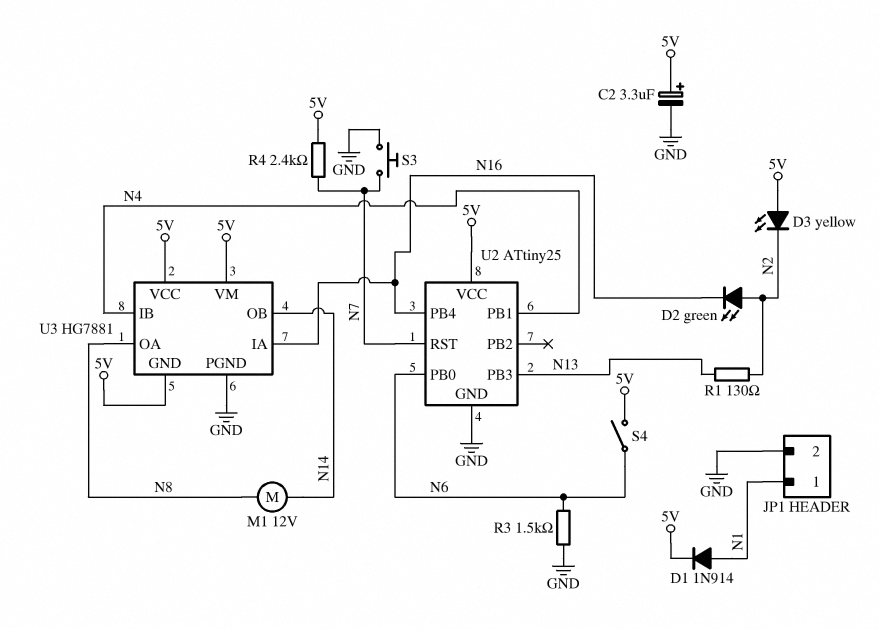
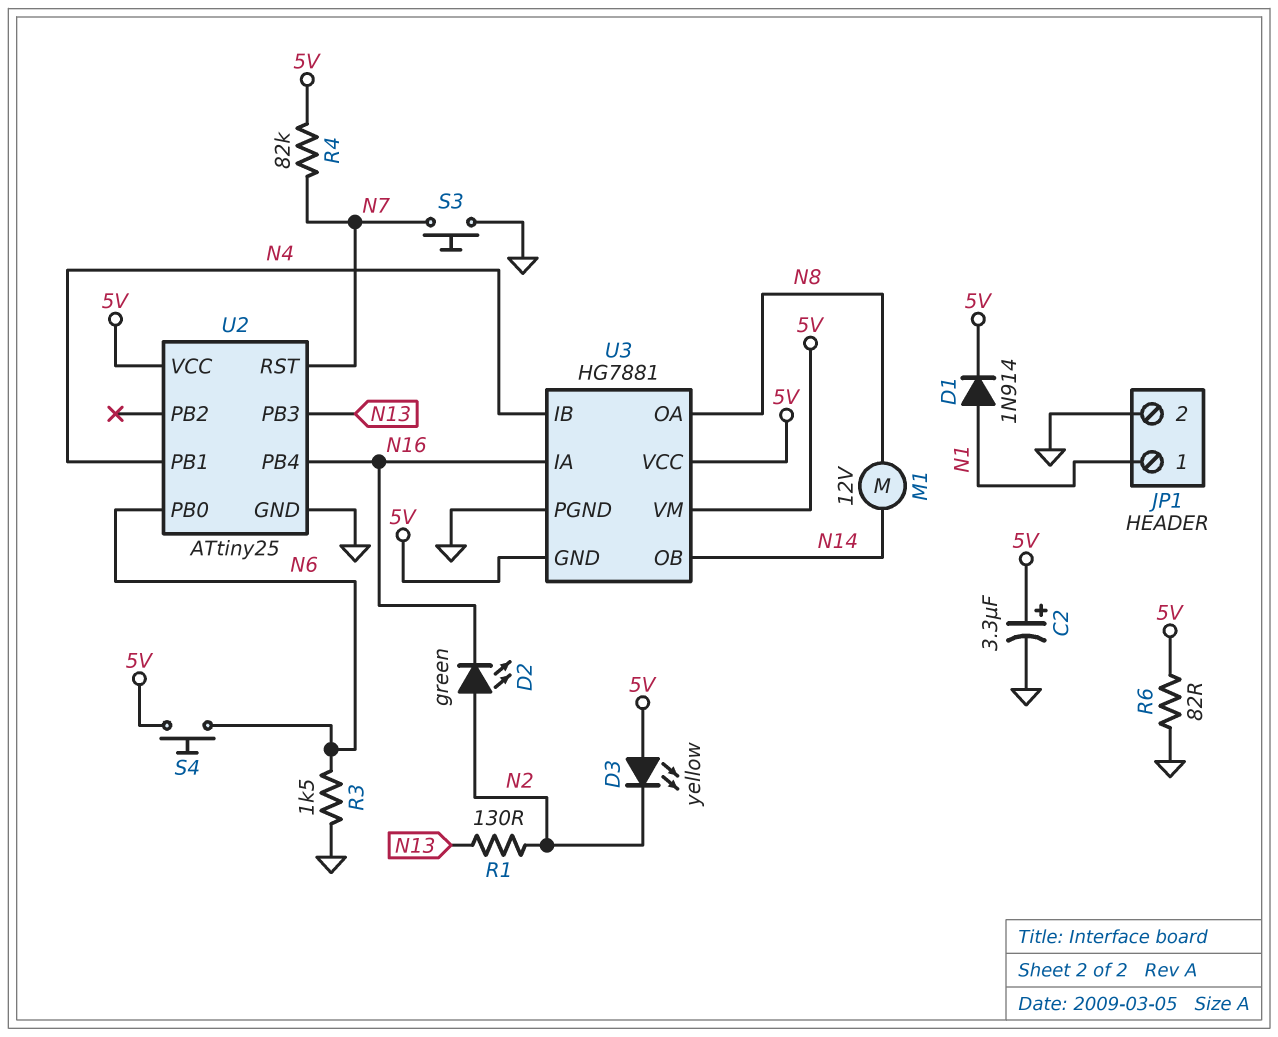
R4: 2.4k (5V, N7) -> 82k (5V, N7)
R6: none -> 82 (5V, GND)
S4: switch (5V, N6) -> button (5V, N6)

